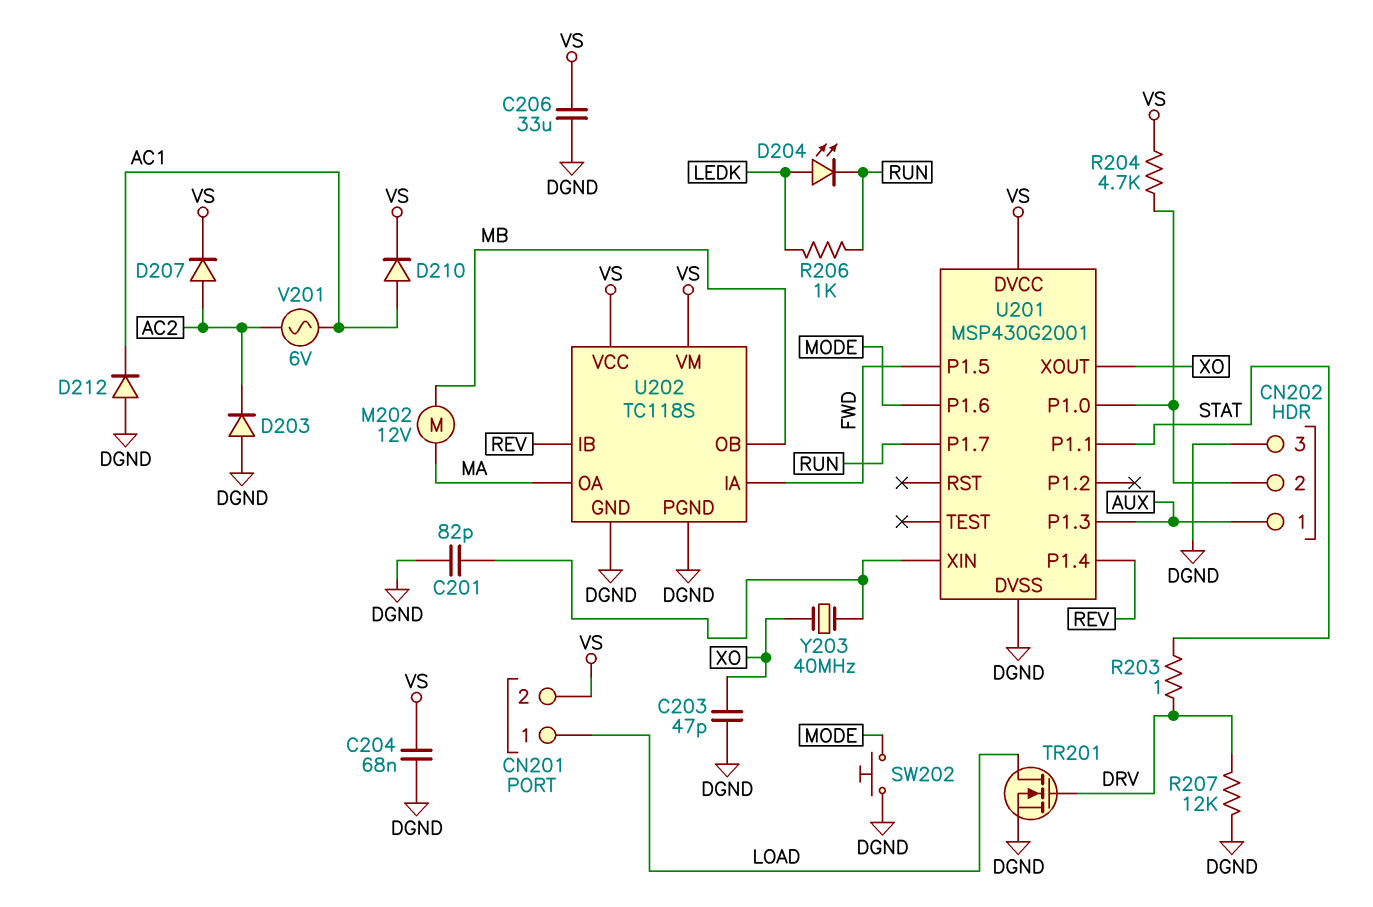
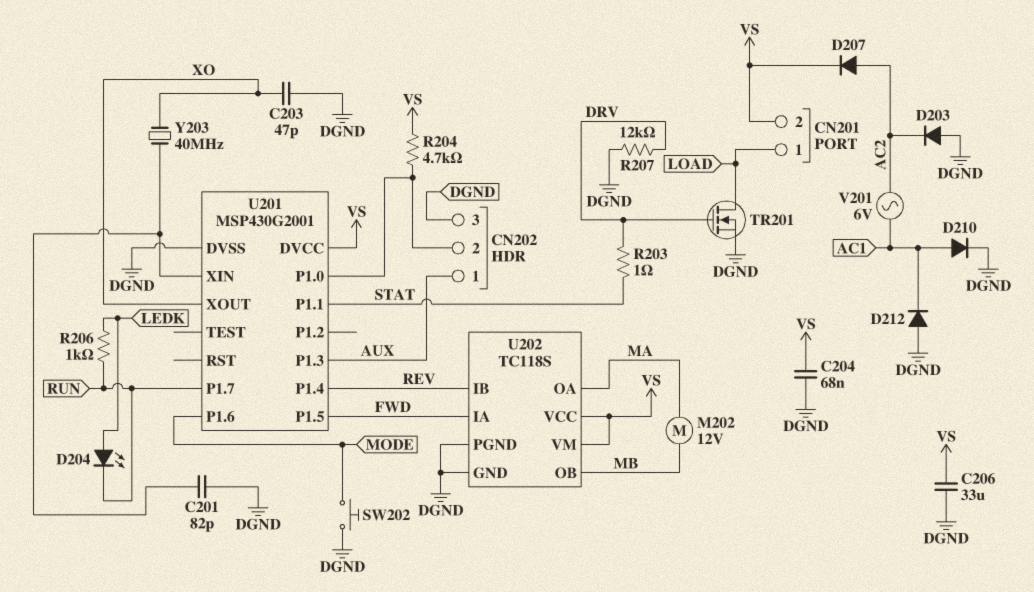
D210: diode (A AC1, K VS) -> diode (A AC1, K DGND)

